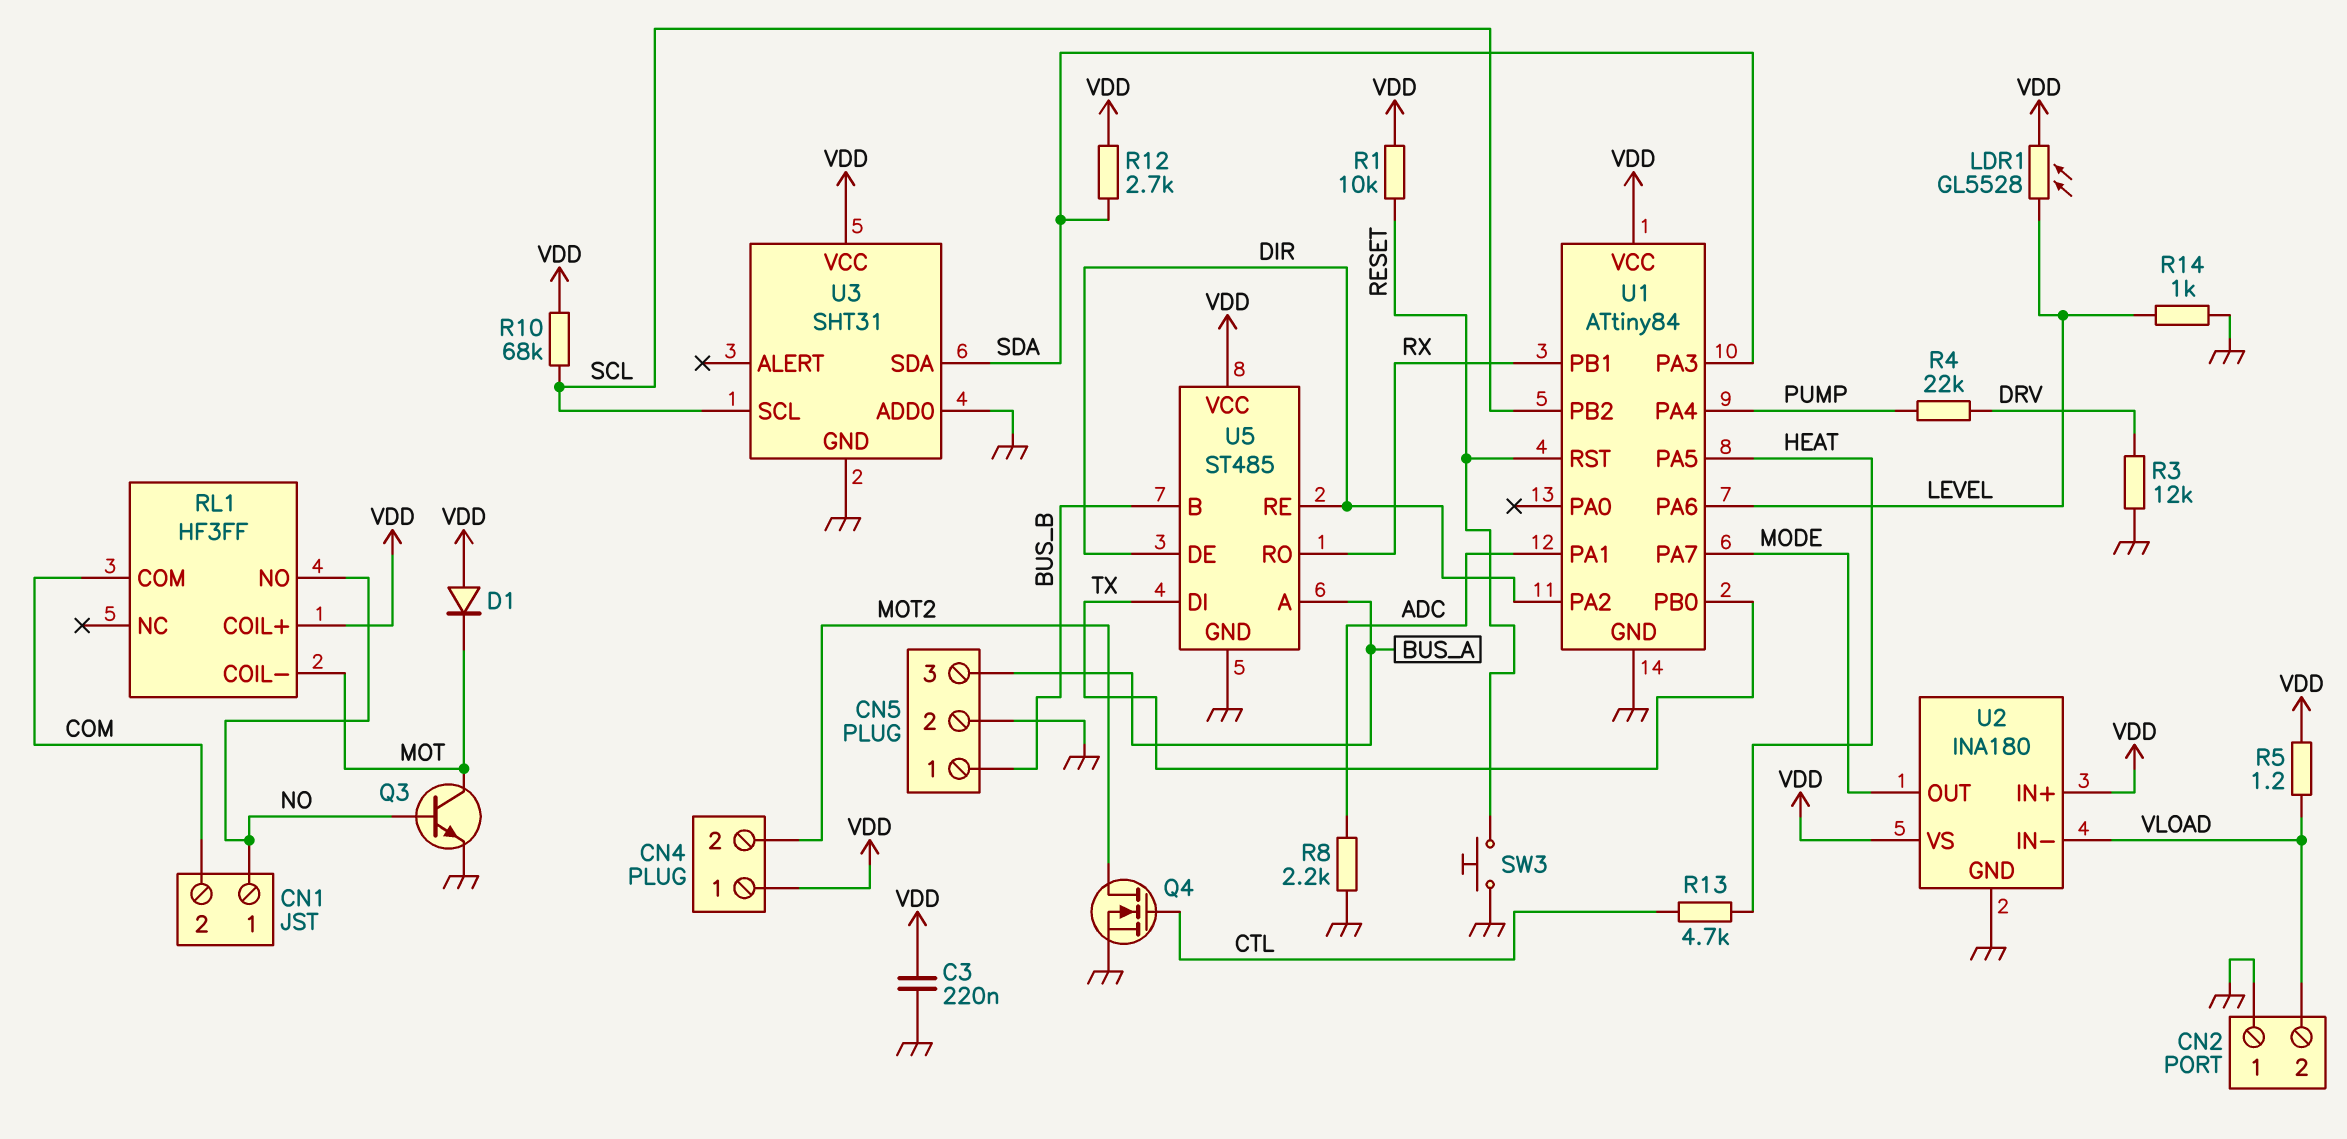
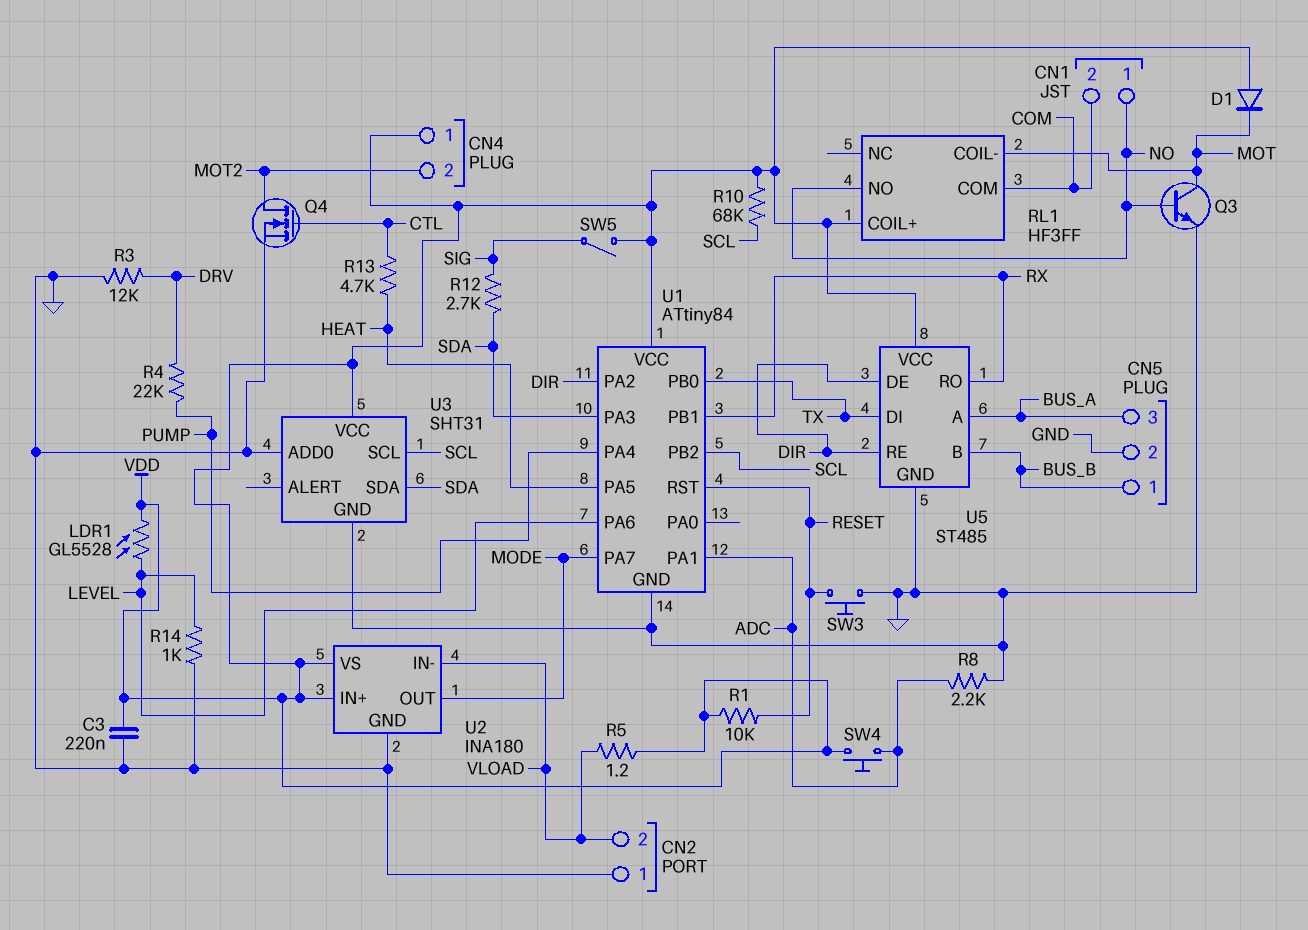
R12: 2.7k (SDA, VDD) -> 2.7k (SDA, SIG)
SW4: none -> button (ADC, VDD)
SW5: none -> switch (SIG, VDD)

